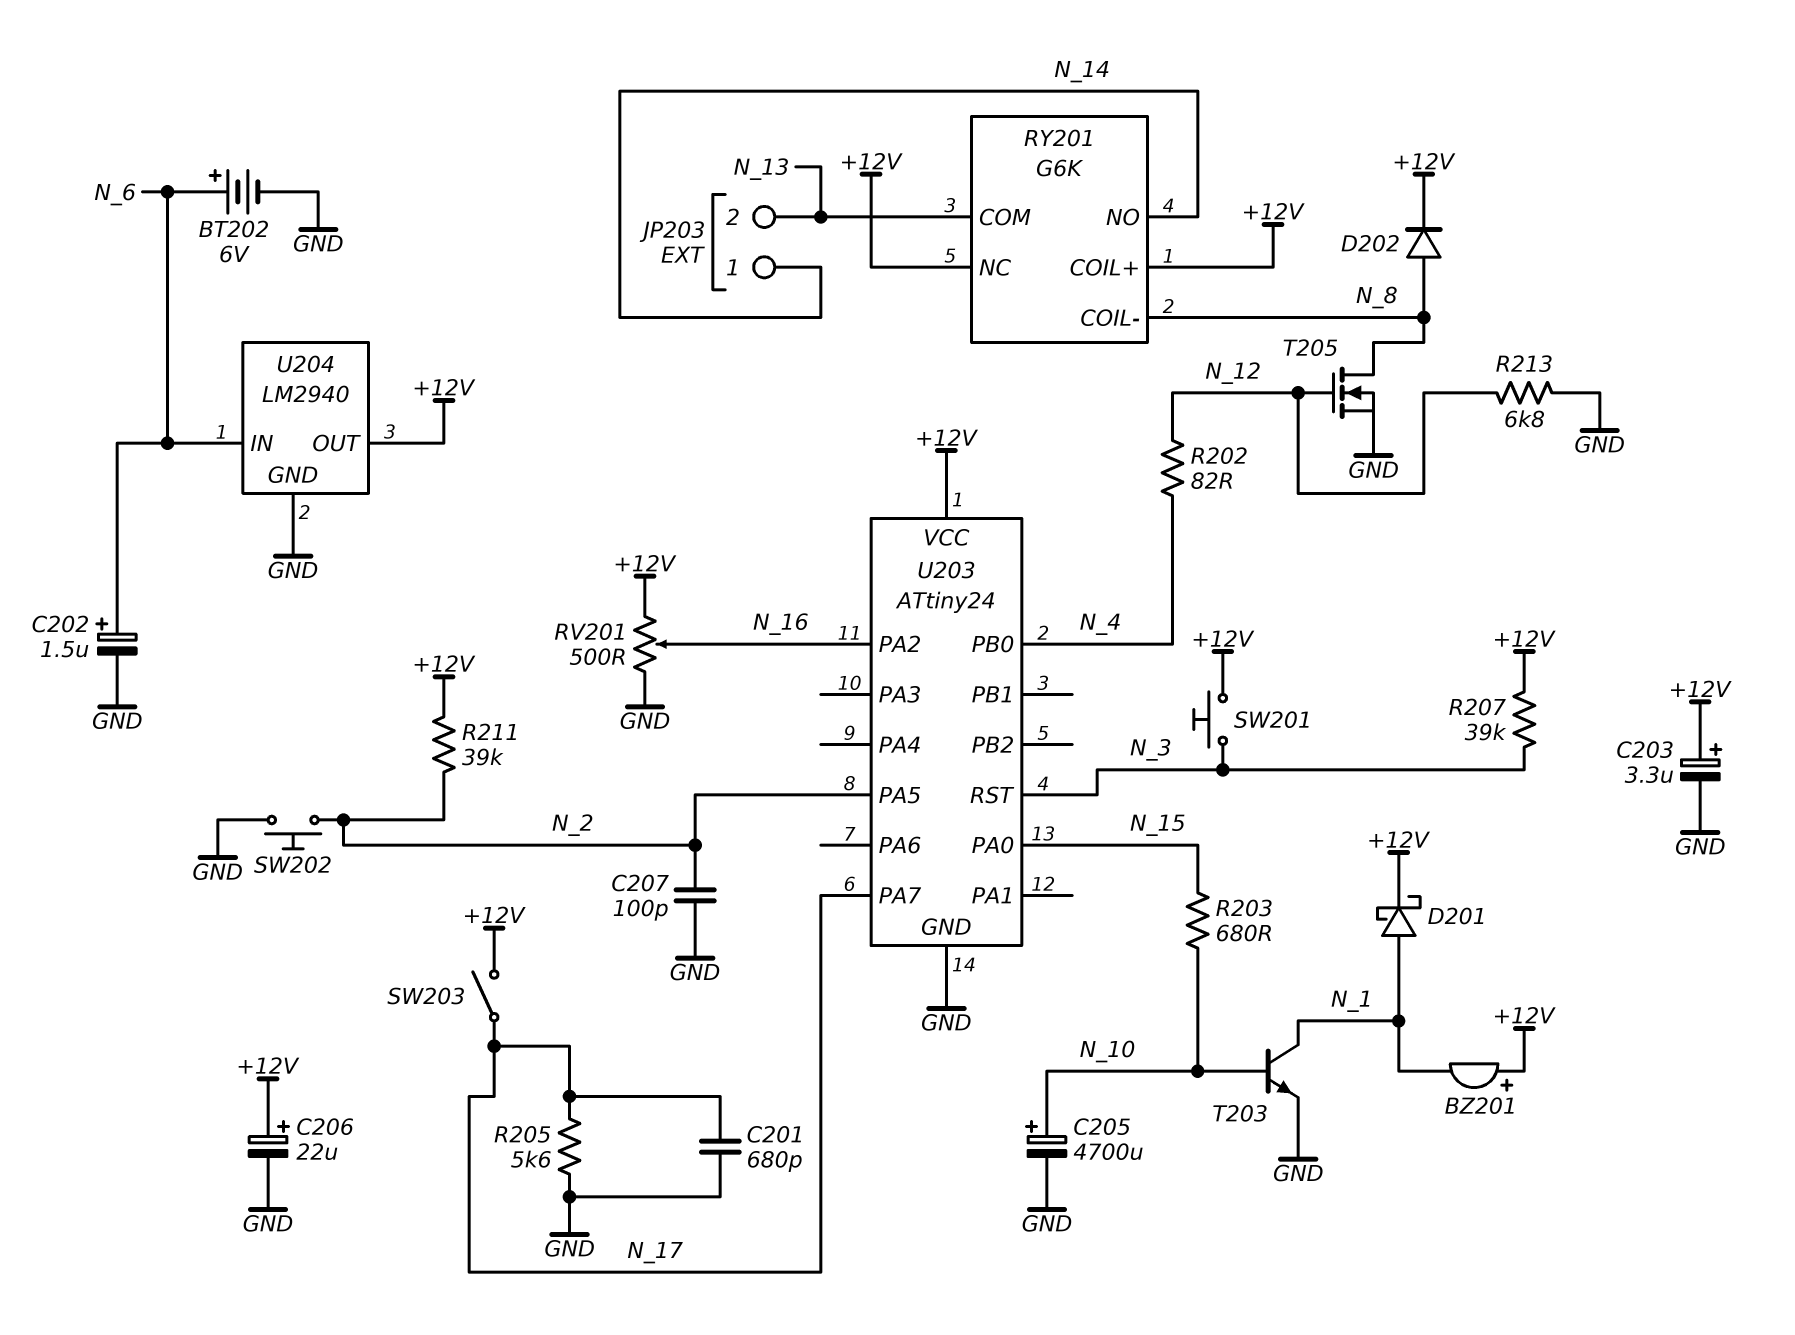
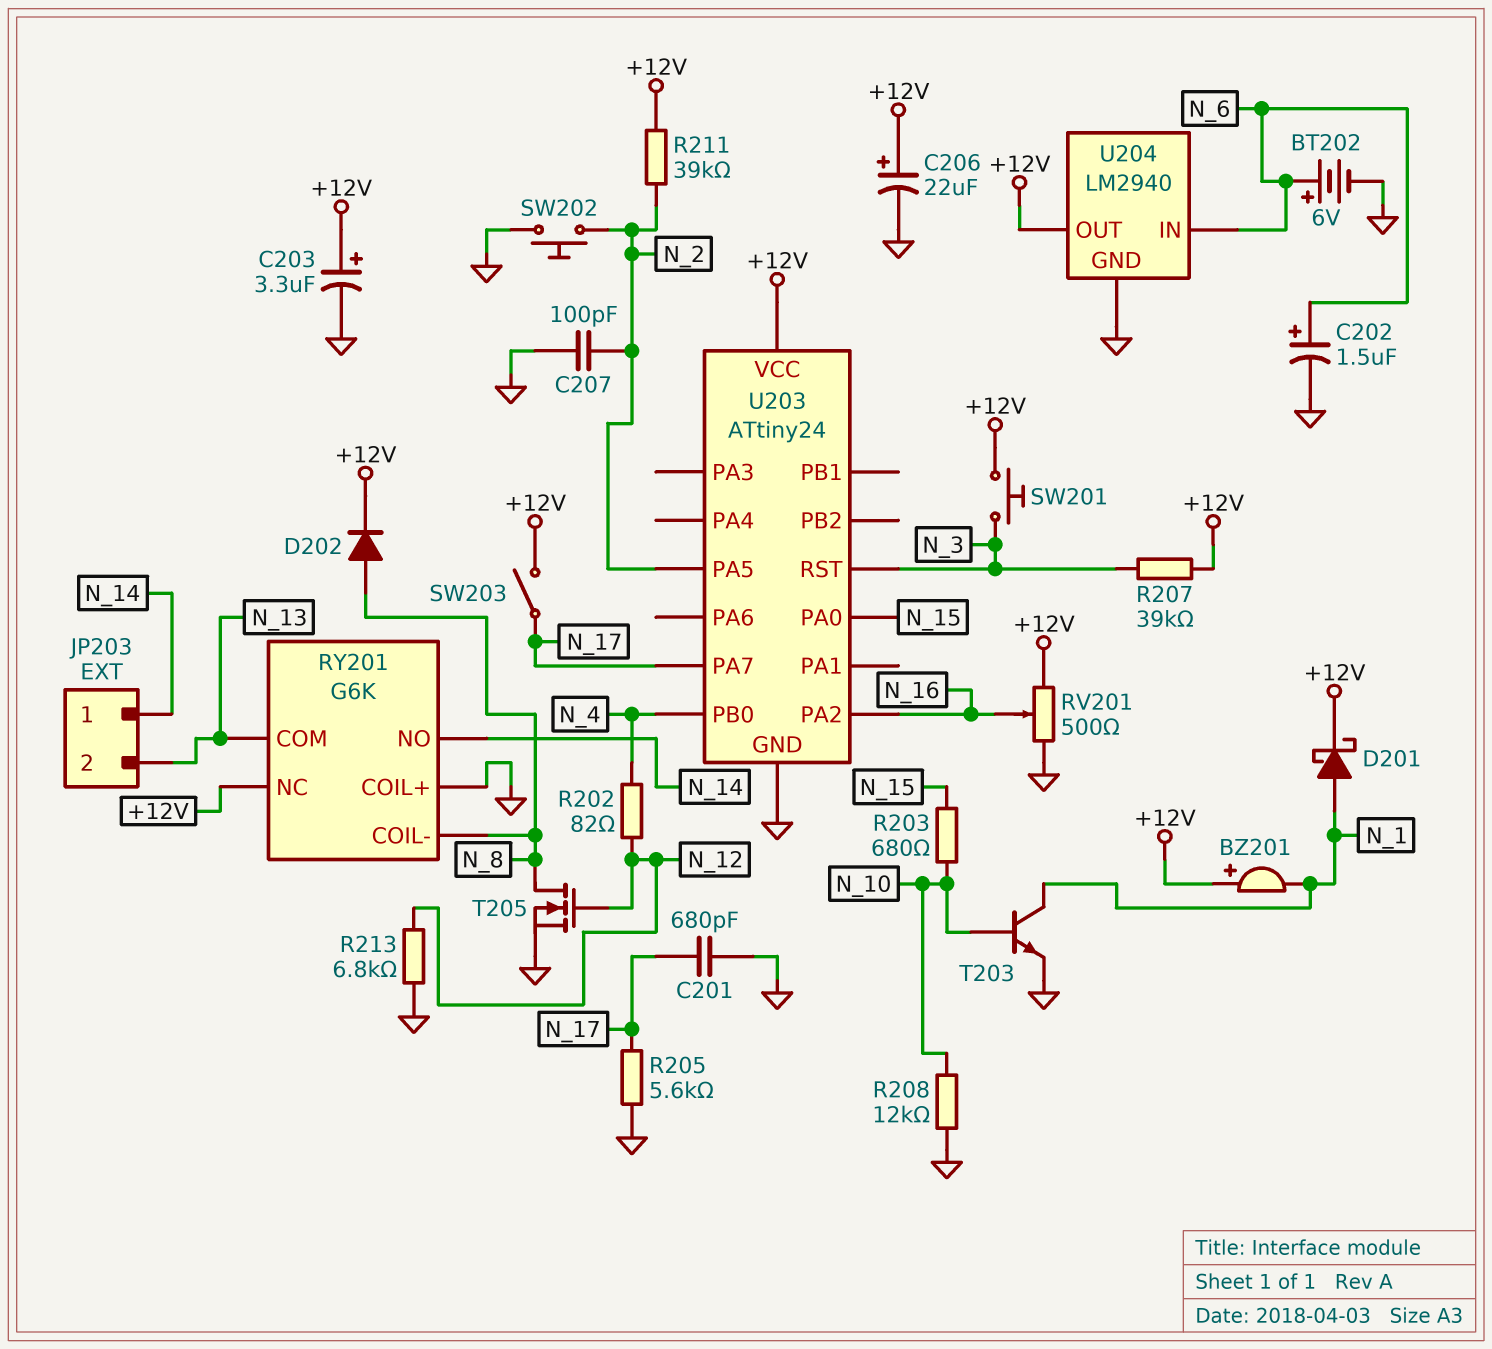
C205: 4700uF (plus N_10, minus GND) -> none
R208: none -> 12k (GND, N_10)
RY201 pin COIL+: +12V -> GND

